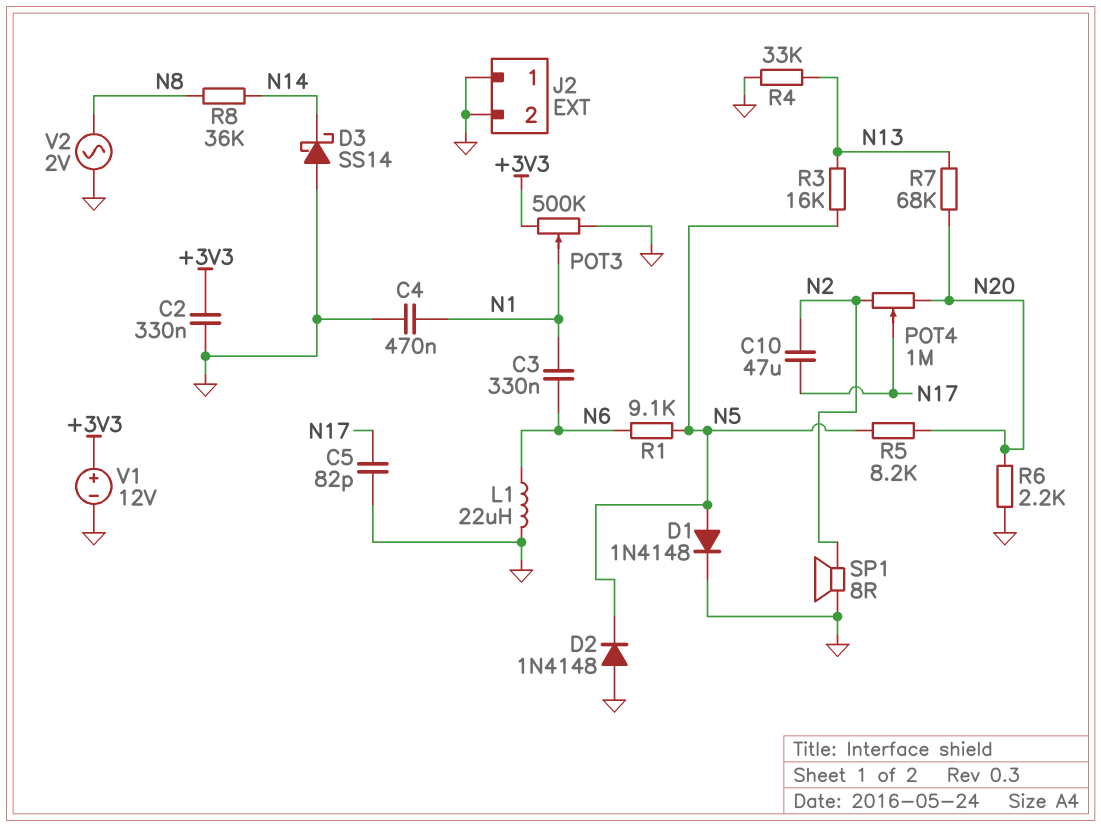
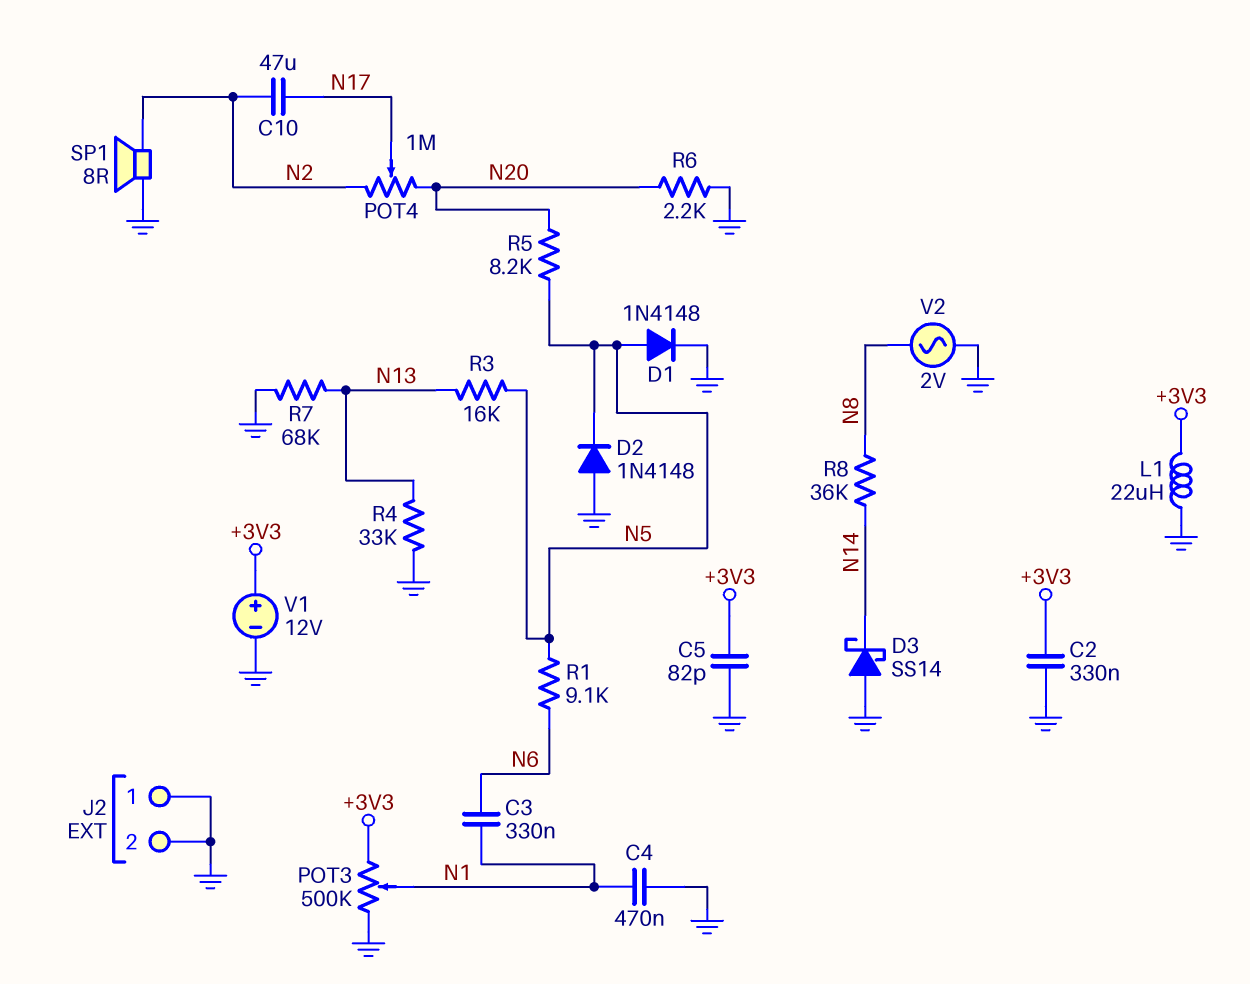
C5: 82pF (GND, N17) -> 82pF (+3V3, GND)
L1: 22uH (GND, N6) -> 22uH (+3V3, GND)
R7: 68k (N13, N20) -> 68k (GND, N13)

